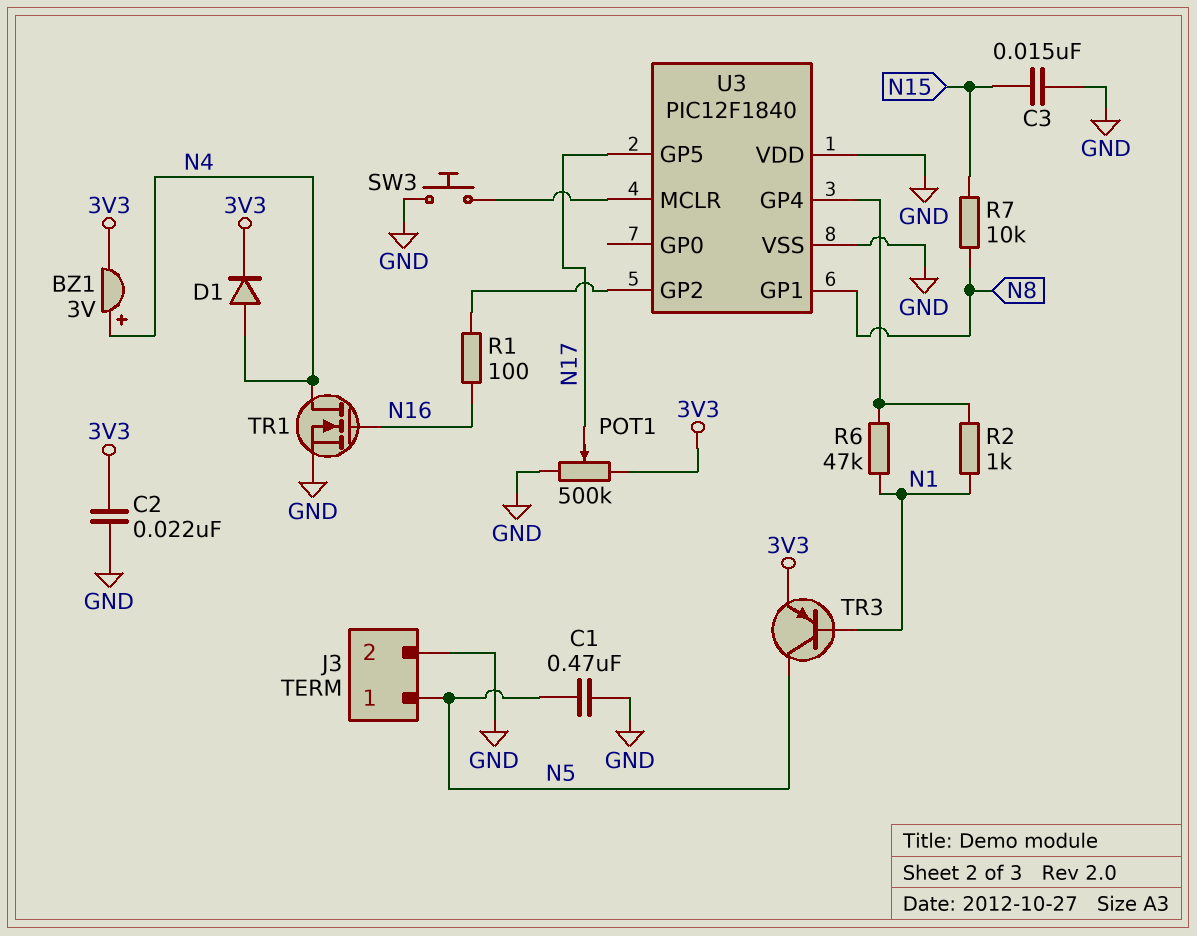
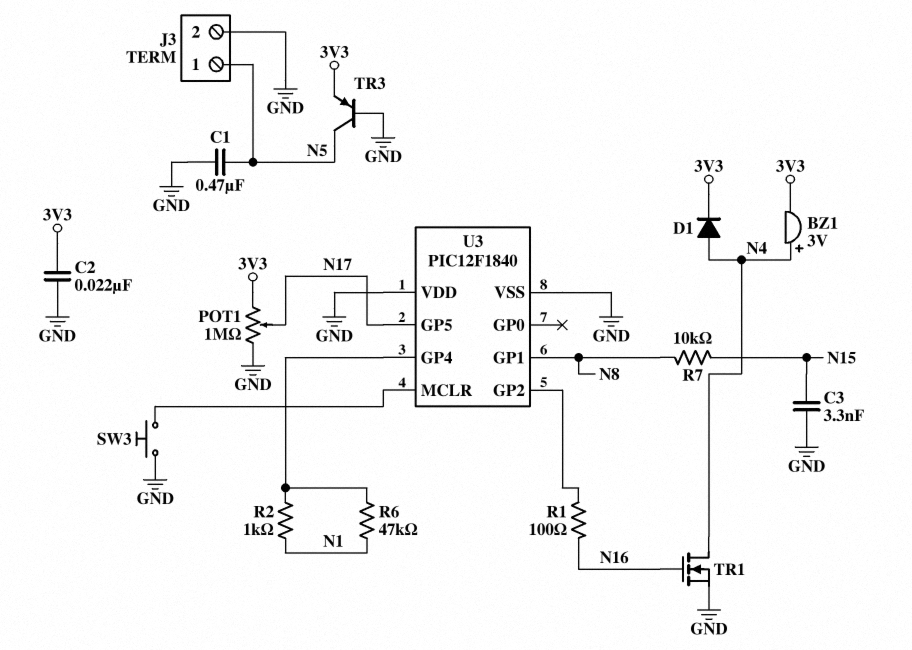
C3: 15nF (GND, N15) -> 3.3nF (GND, N15)
POT1: 500k (3V3, GND, wiper N17) -> 1M (3V3, GND, wiper N17)
TR3: PNP (B N1, C N5, E 3V3) -> PNP (B GND, C N5, E 3V3)

